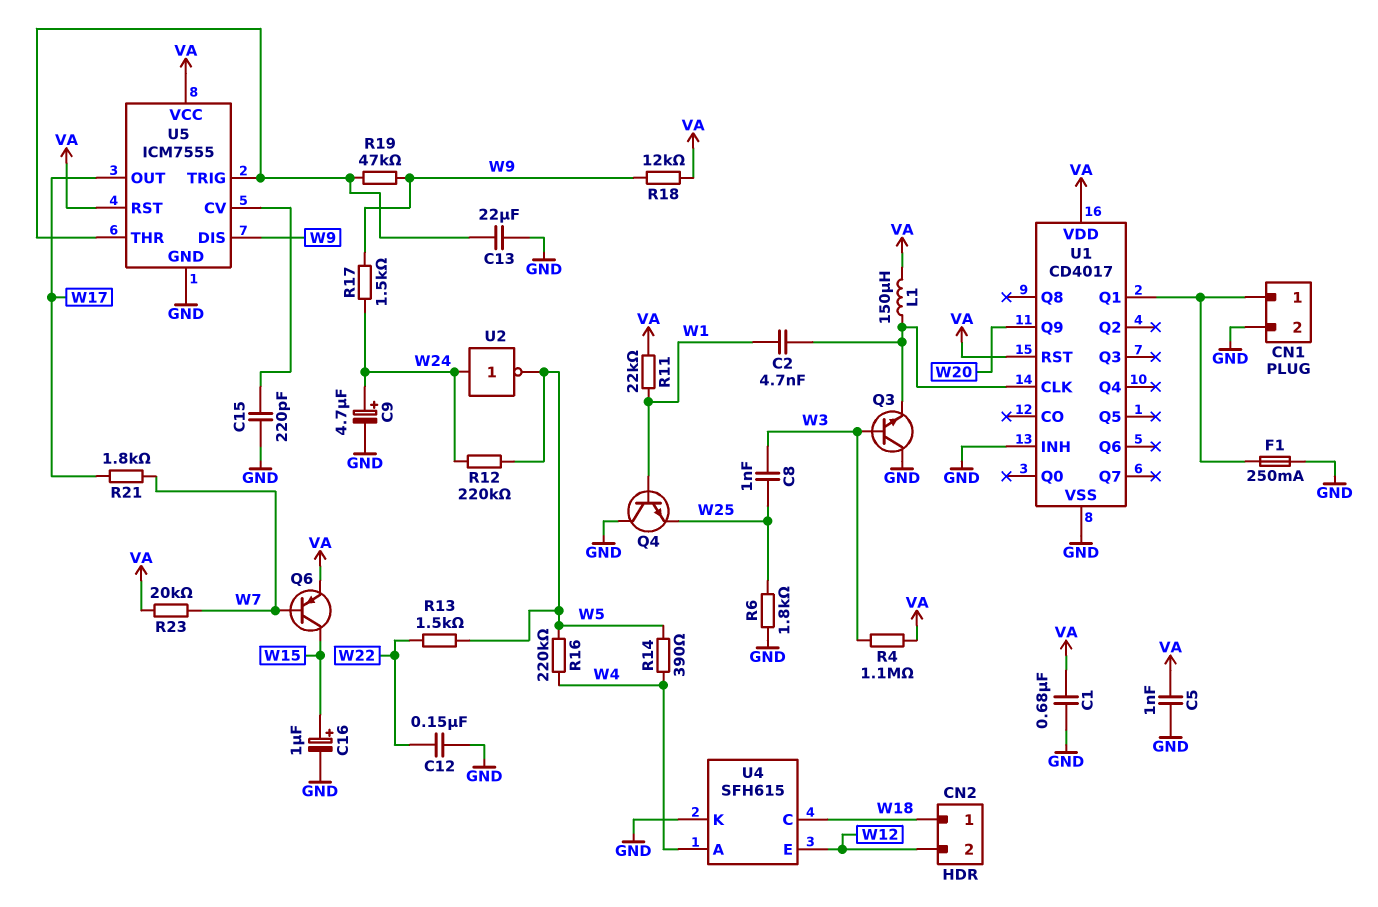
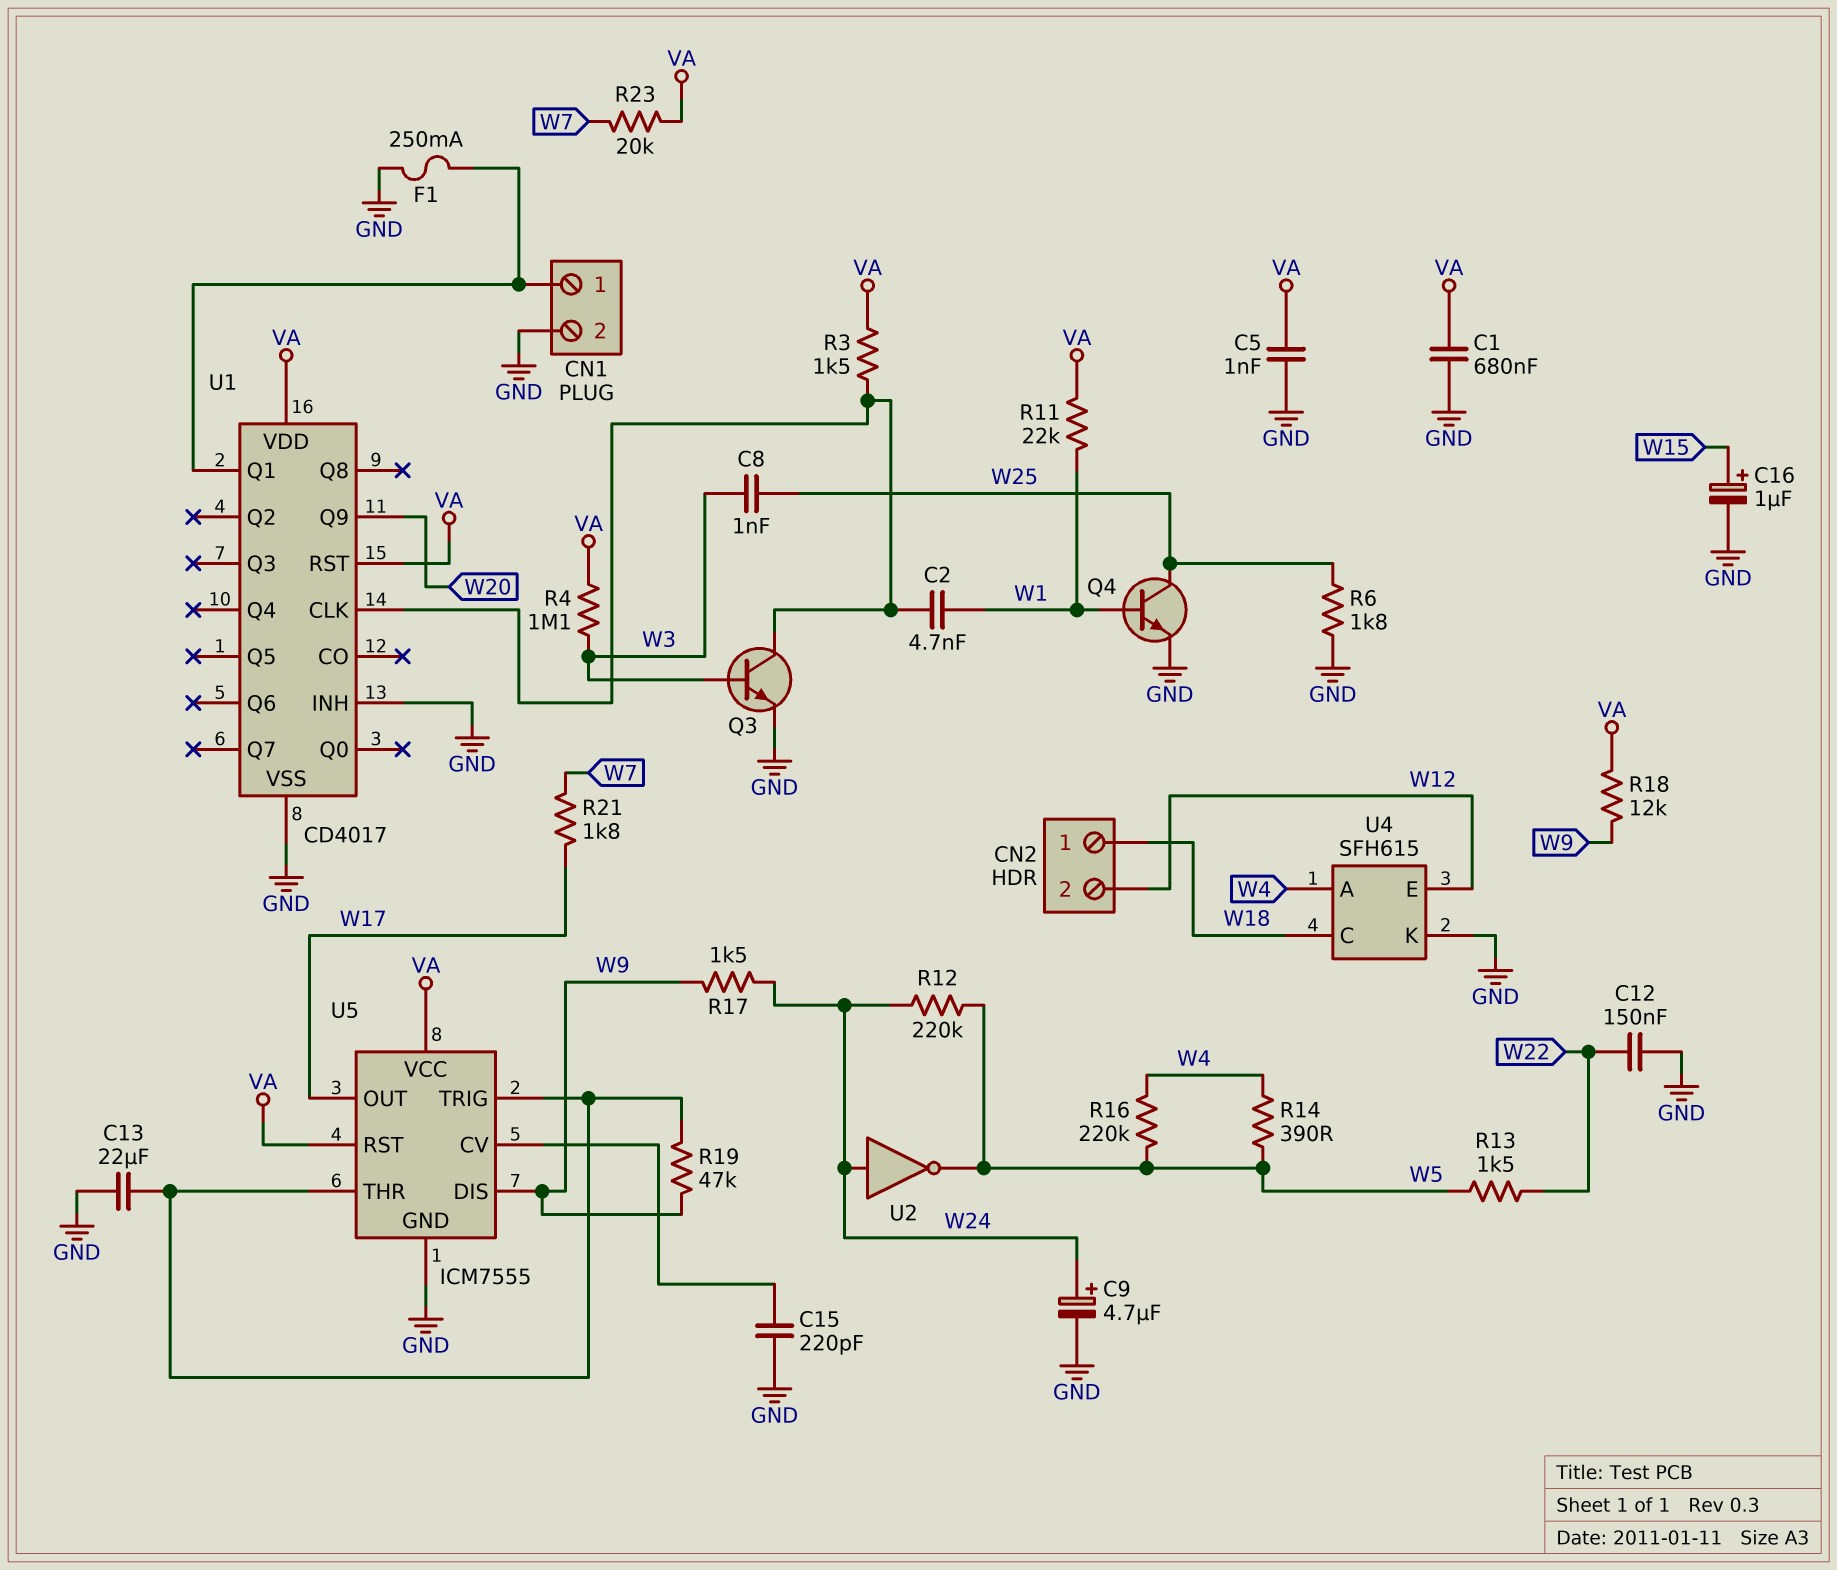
L1: 150uH (U1/CLK, VA) -> none
Q3: NPN (B W3, C GND, E U1/CLK) -> NPN (B W3, C U1/CLK, E GND)
Q4: NPN (B W1, C GND, E W25) -> NPN (B W1, C W25, E GND)
Q6: PNP (B W7, C W15, E VA) -> none
R3: none -> 1.5k (U1/CLK, VA)

